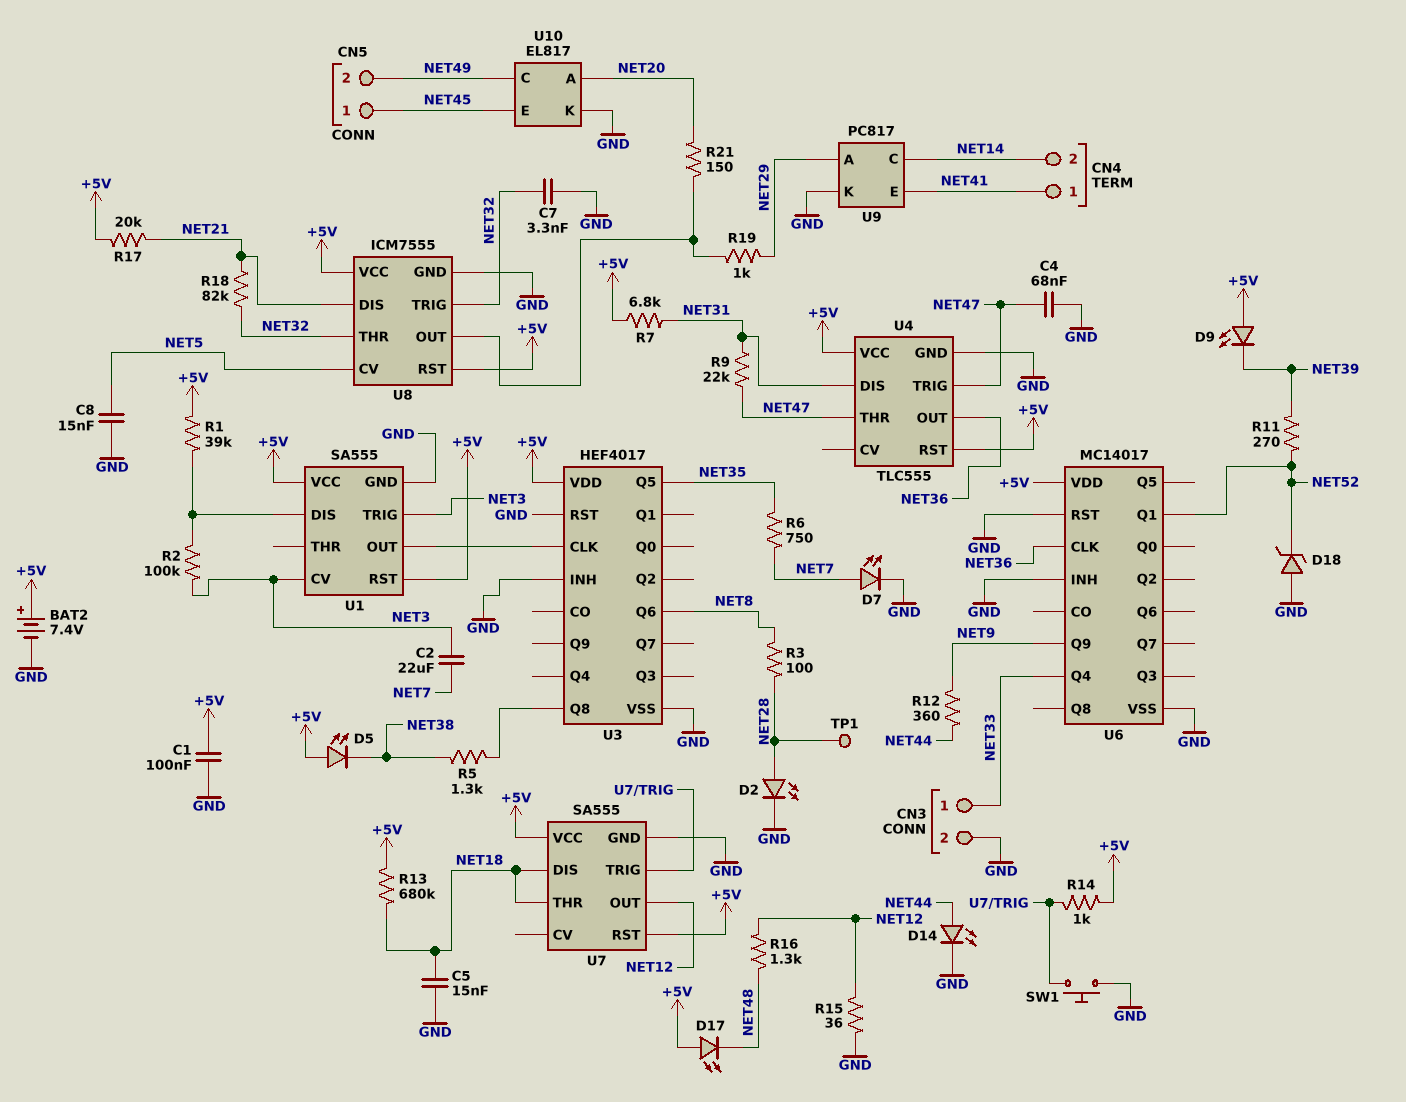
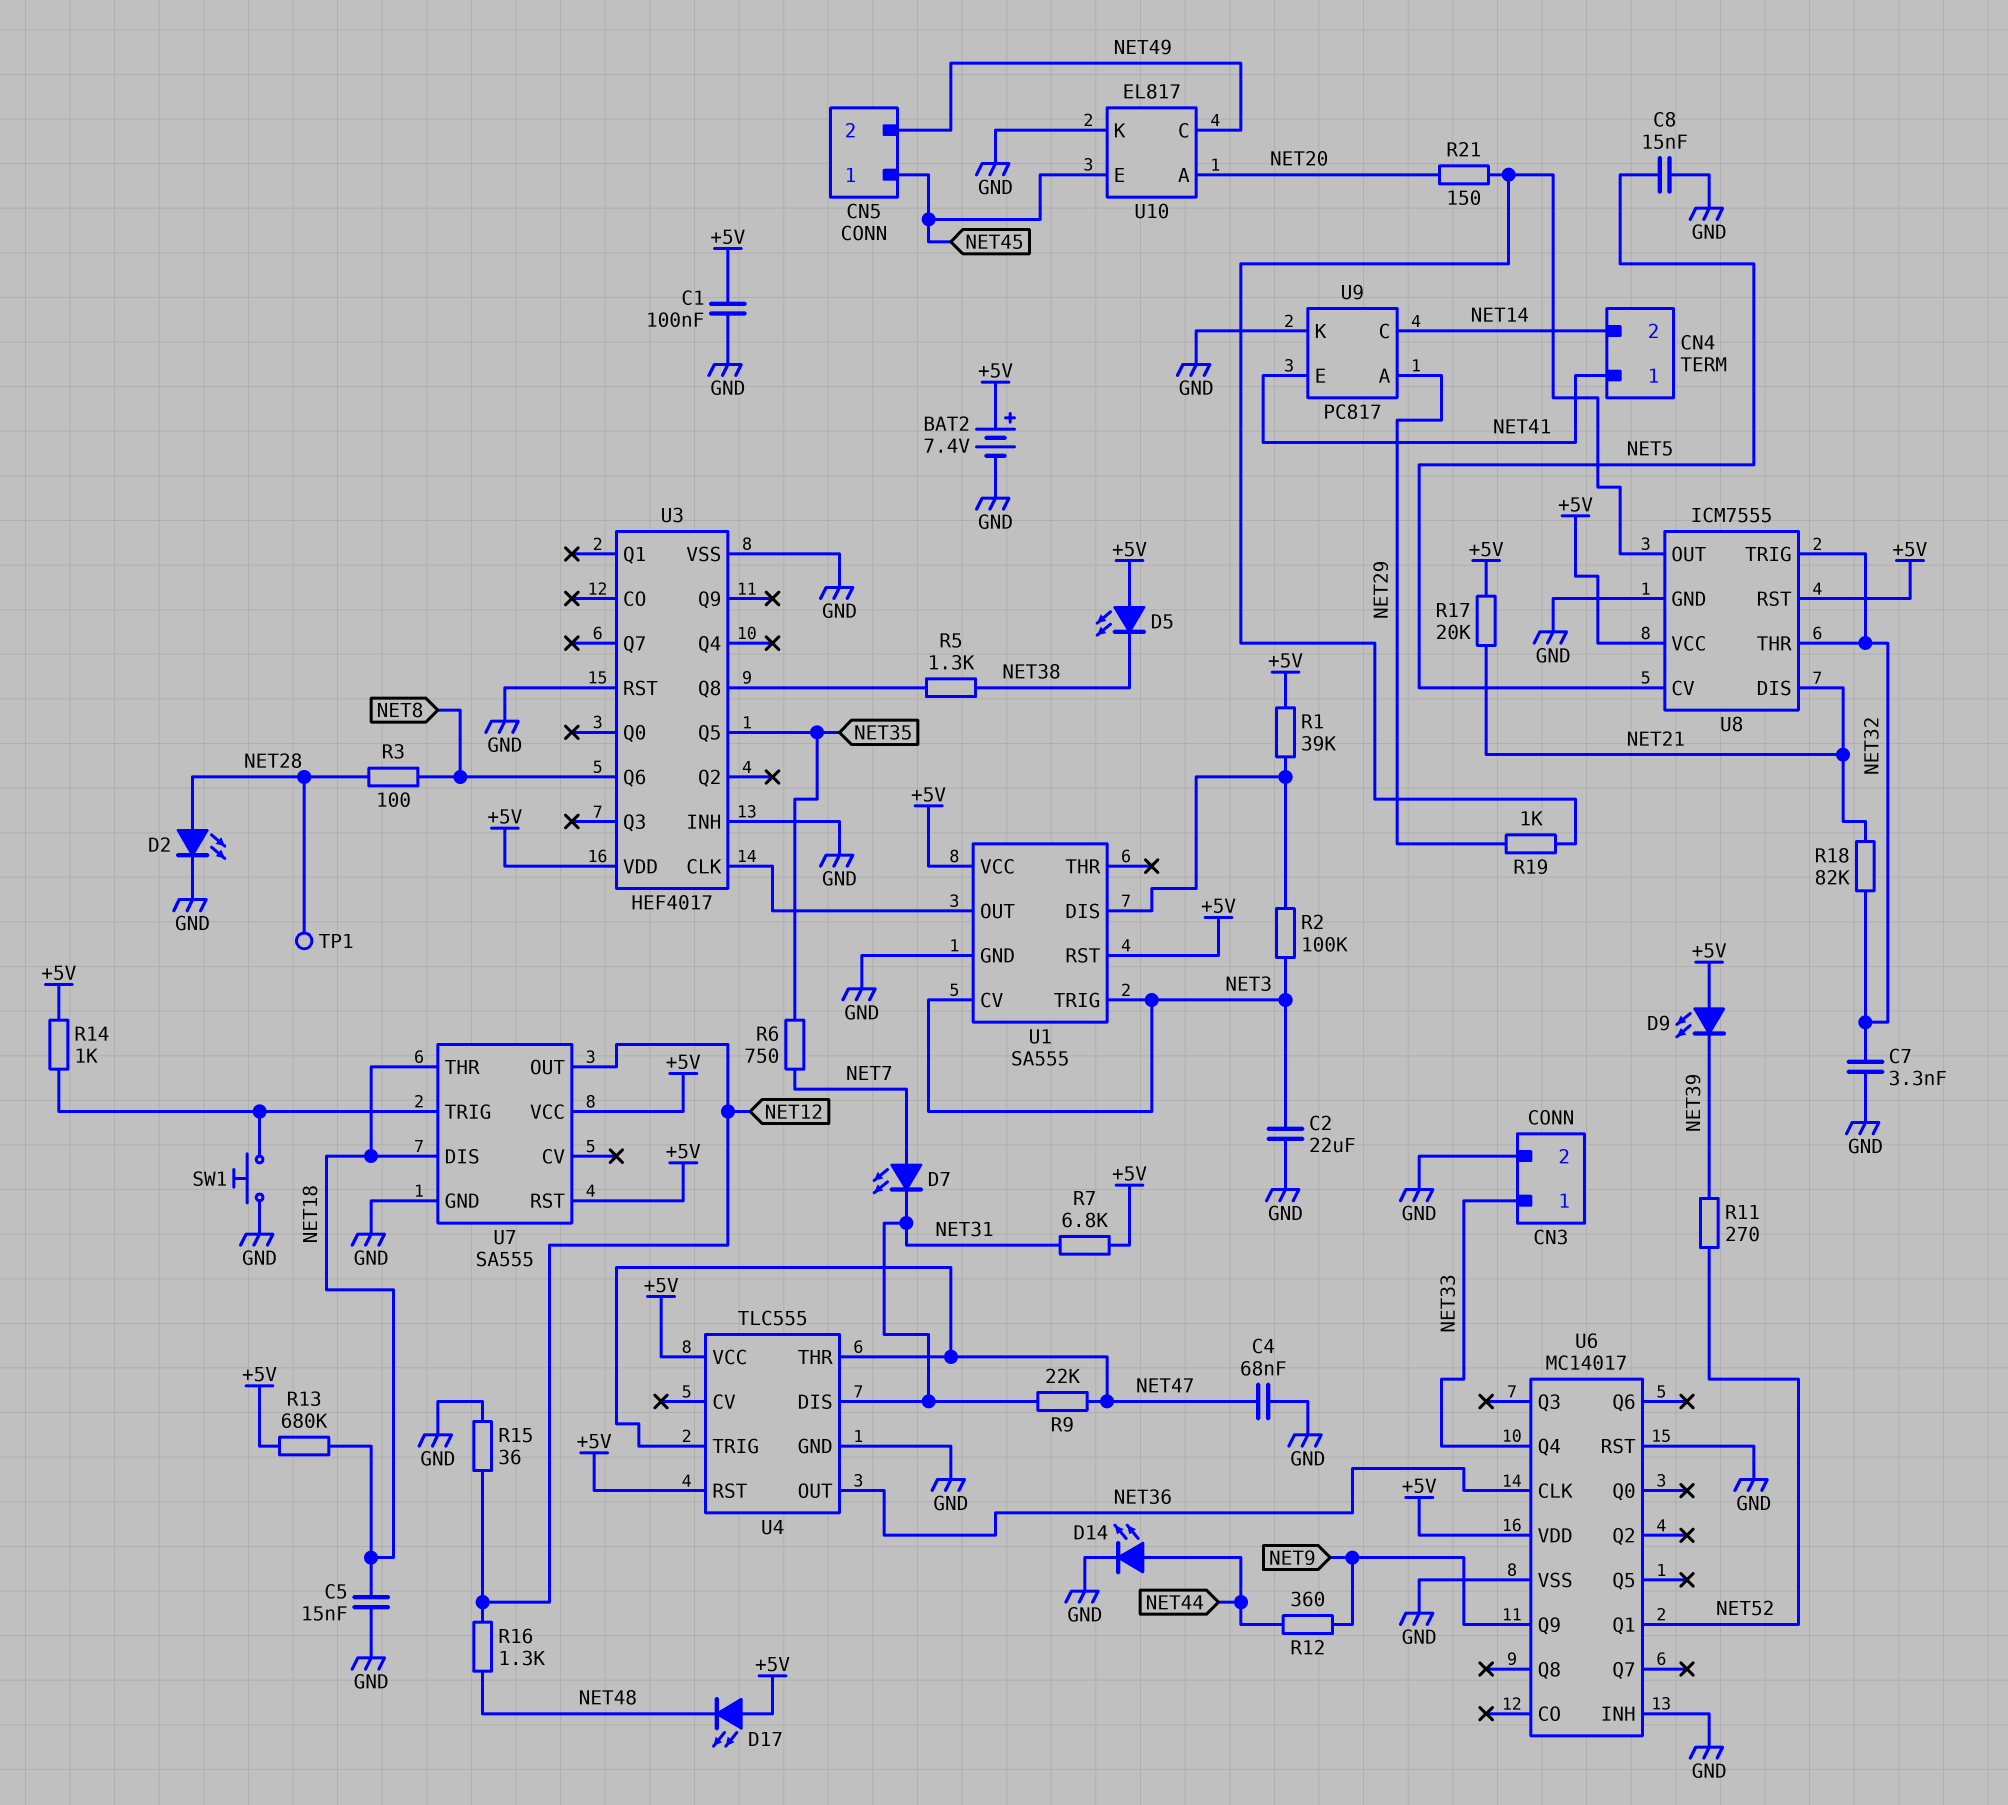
C2: 22uF (NET3, NET7) -> 22uF (GND, NET3)
D7: LED (A NET7, K GND) -> LED (A NET7, K NET31)
D18: zener (A GND, K NET52) -> none

